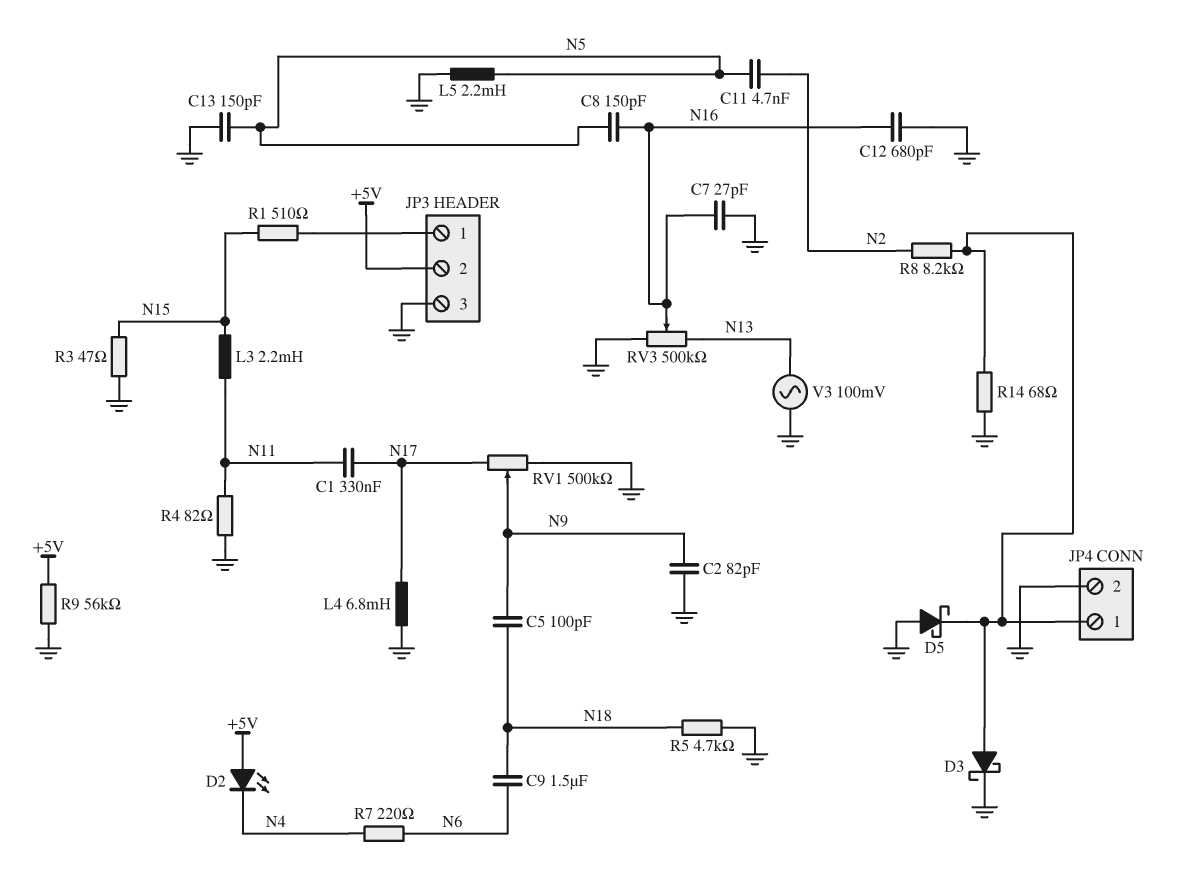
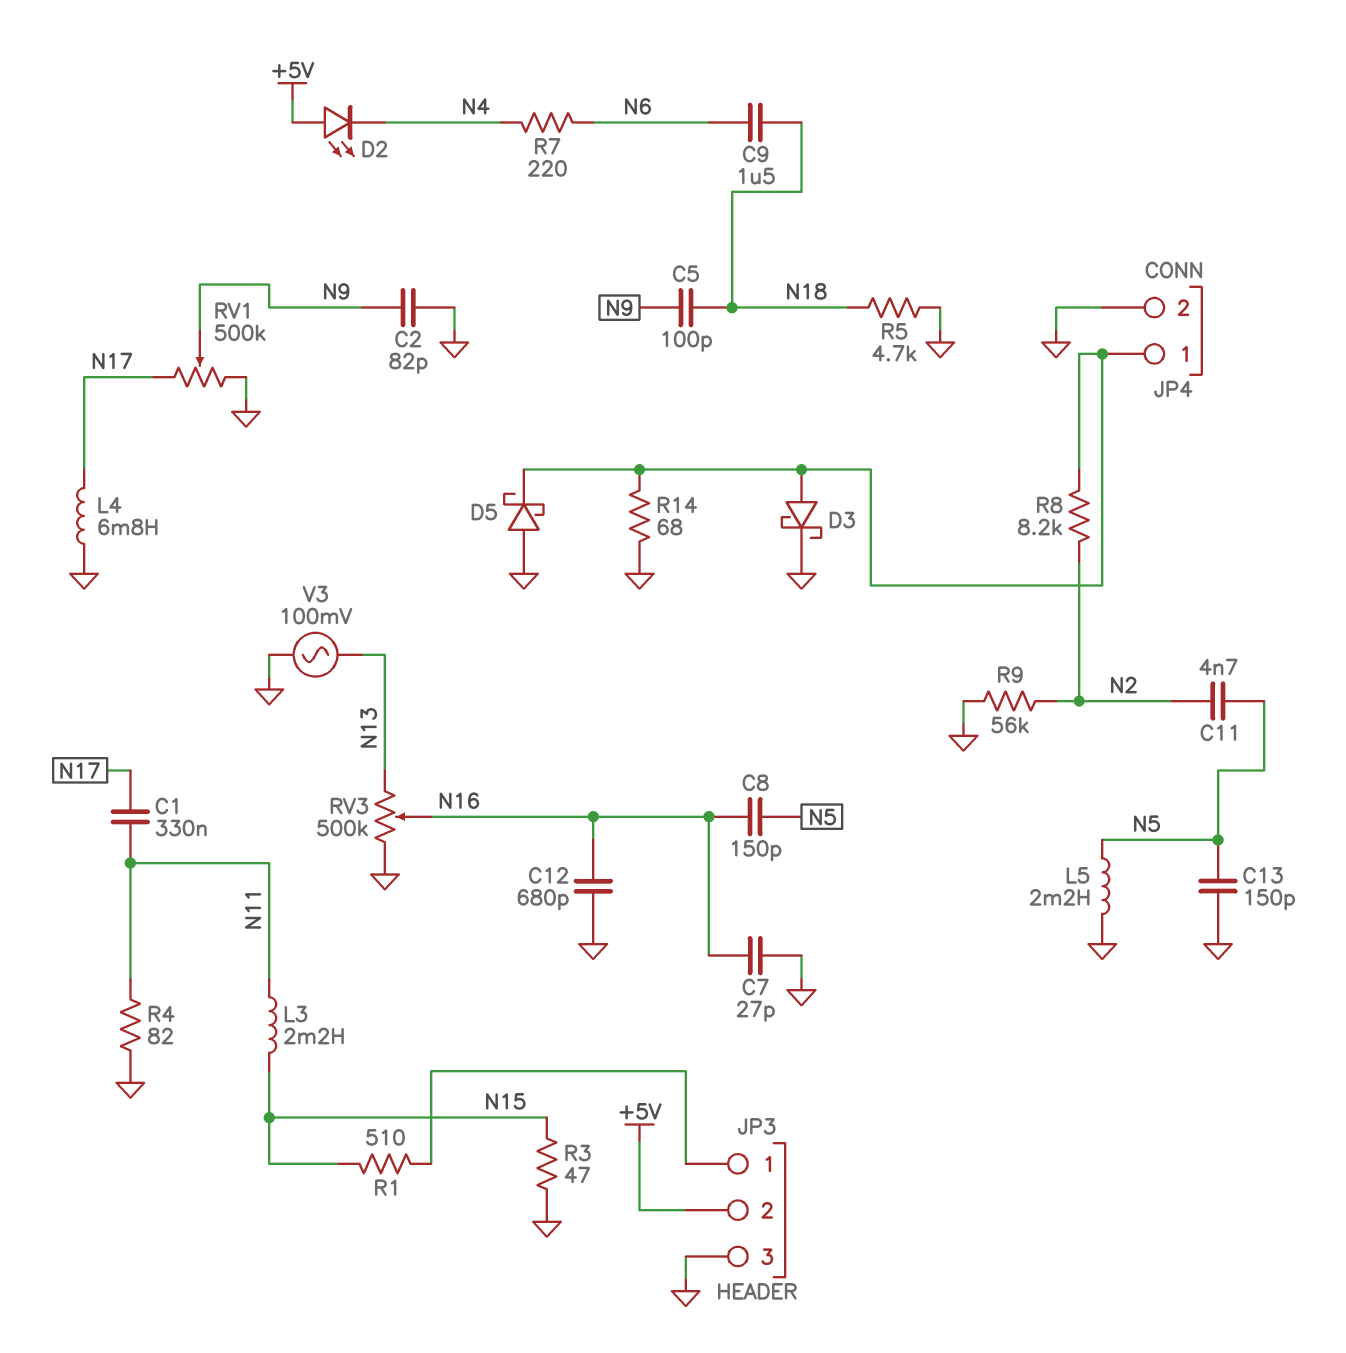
R9: 56k (+5V, GND) -> 56k (GND, N2)

